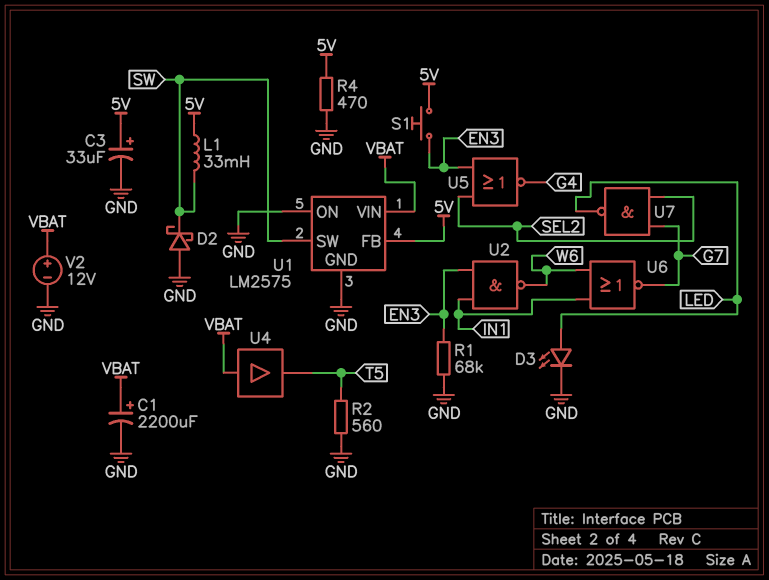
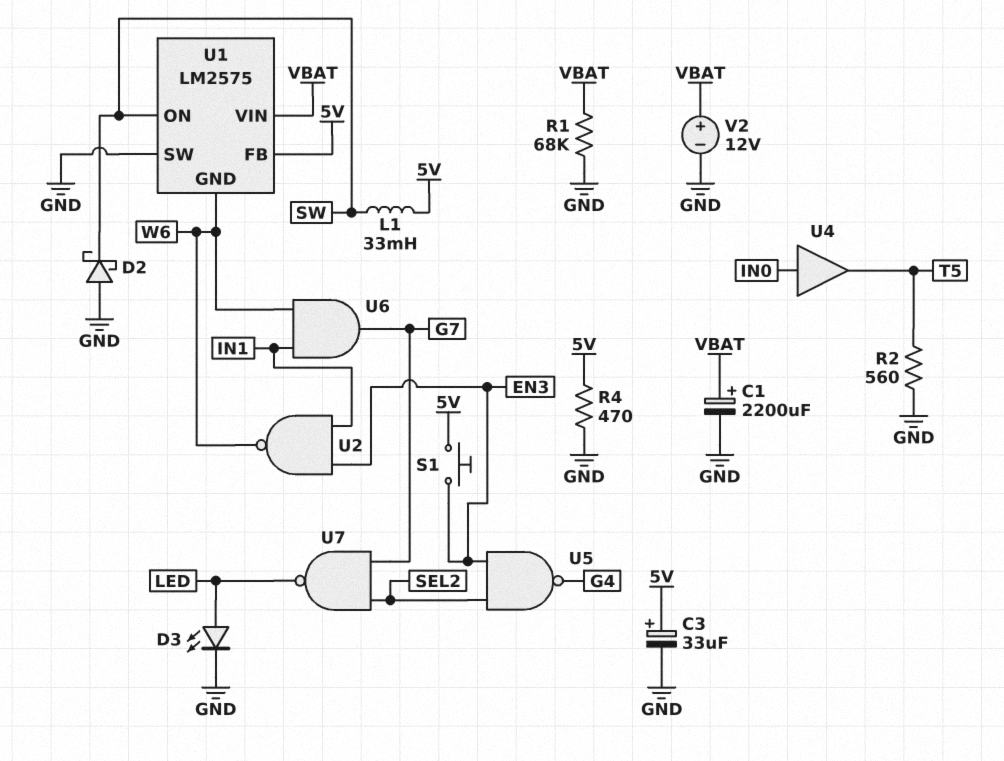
R1: 68k (EN3, GND) -> 68k (GND, VBAT)
U1 pin GND: GND -> W6
U1 pin ON: GND -> SW
U1 pin SW: SW -> GND
U4: buffer (in VBAT, out T5) -> buffer (in IN0, out T5)
U5: NOR (in EN3, in SEL2, out G4) -> NAND (in EN3, in SEL2, out G4)
U6: NOR (in IN1, in W6, out G7) -> AND (in IN1, in W6, out G7)

